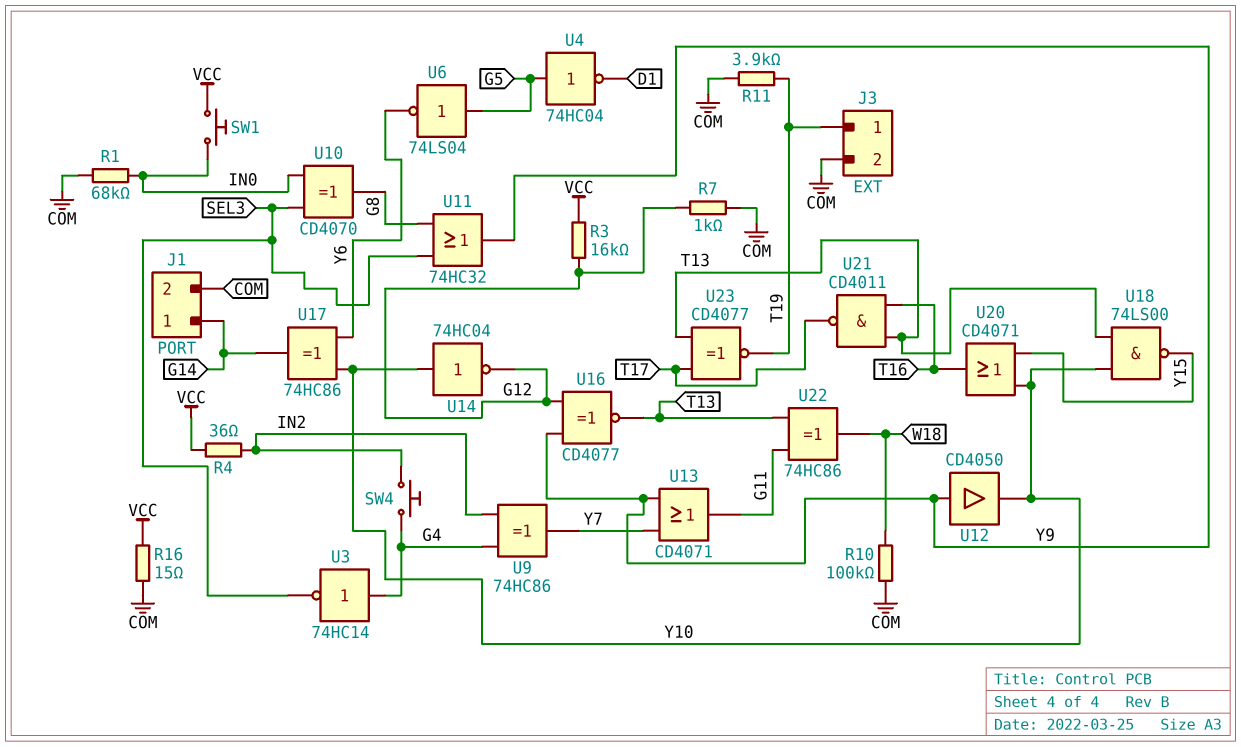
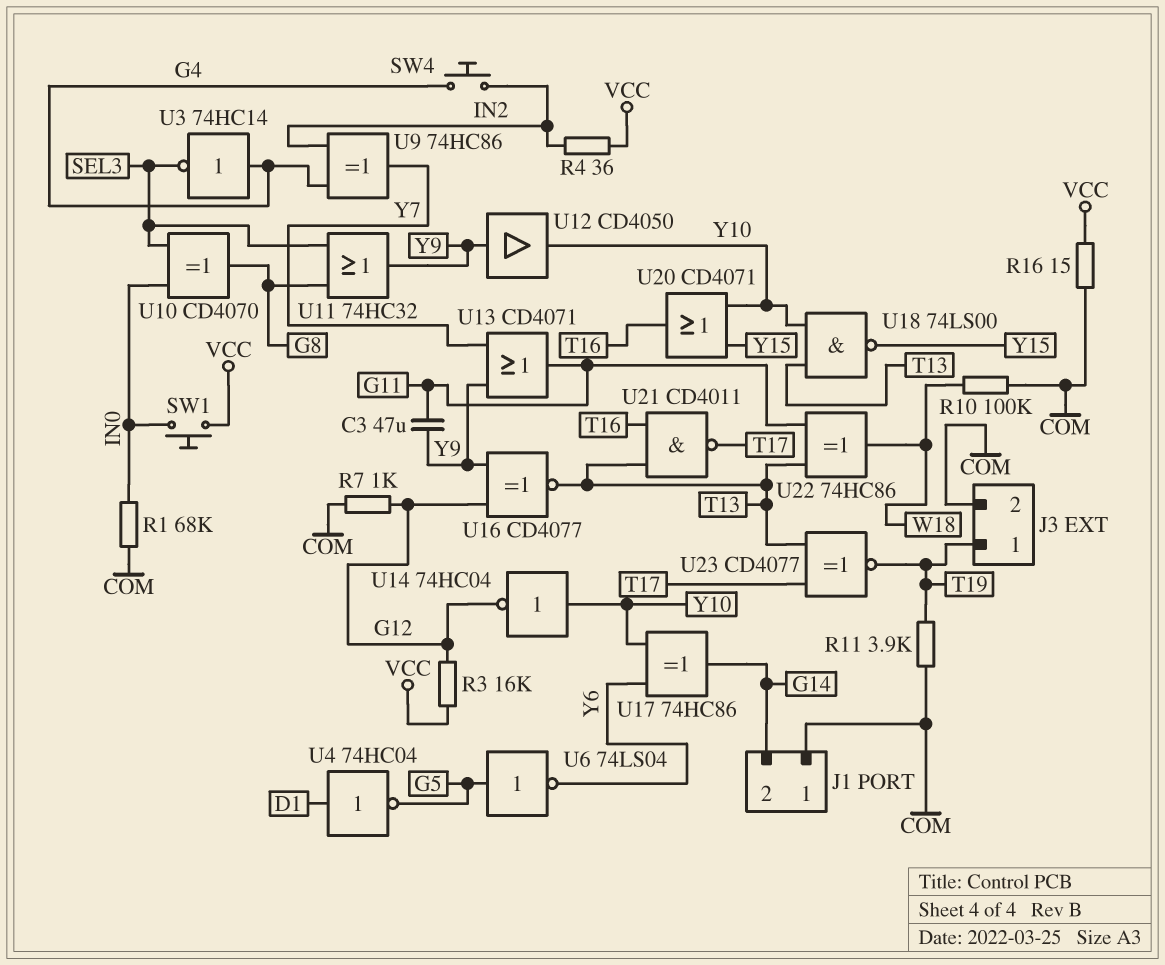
C3: none -> 47uF (G11, Y9)
J1 pin 1: G14 -> COM
J1 pin 2: COM -> G14
U4: NOT 74HC04 (in G5, out D1) -> NOT 74HC04 (in D1, out G5)

